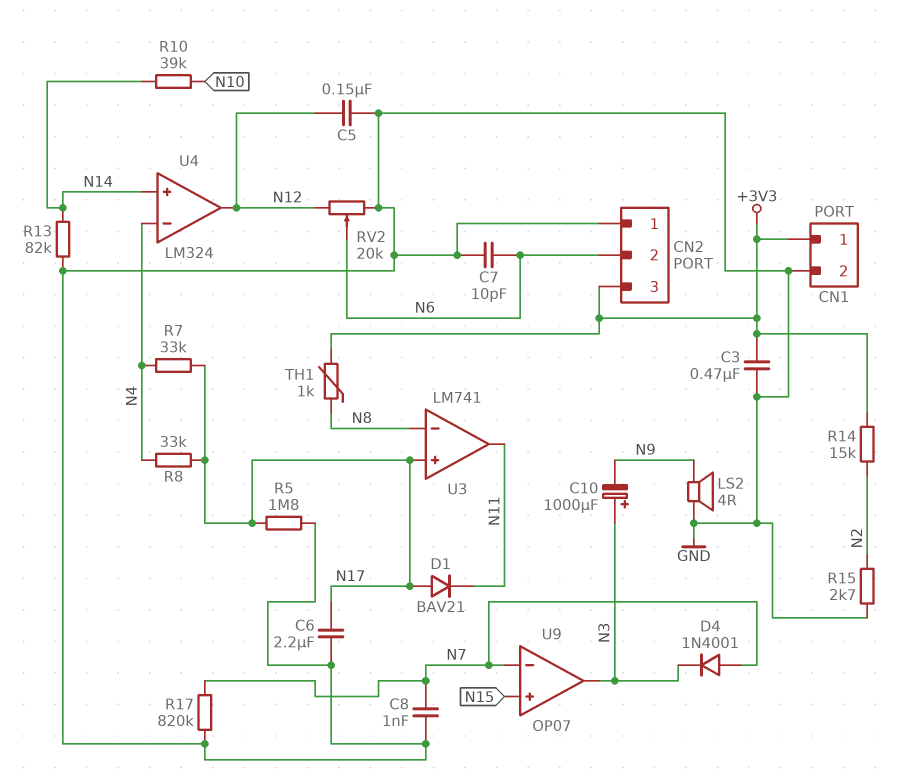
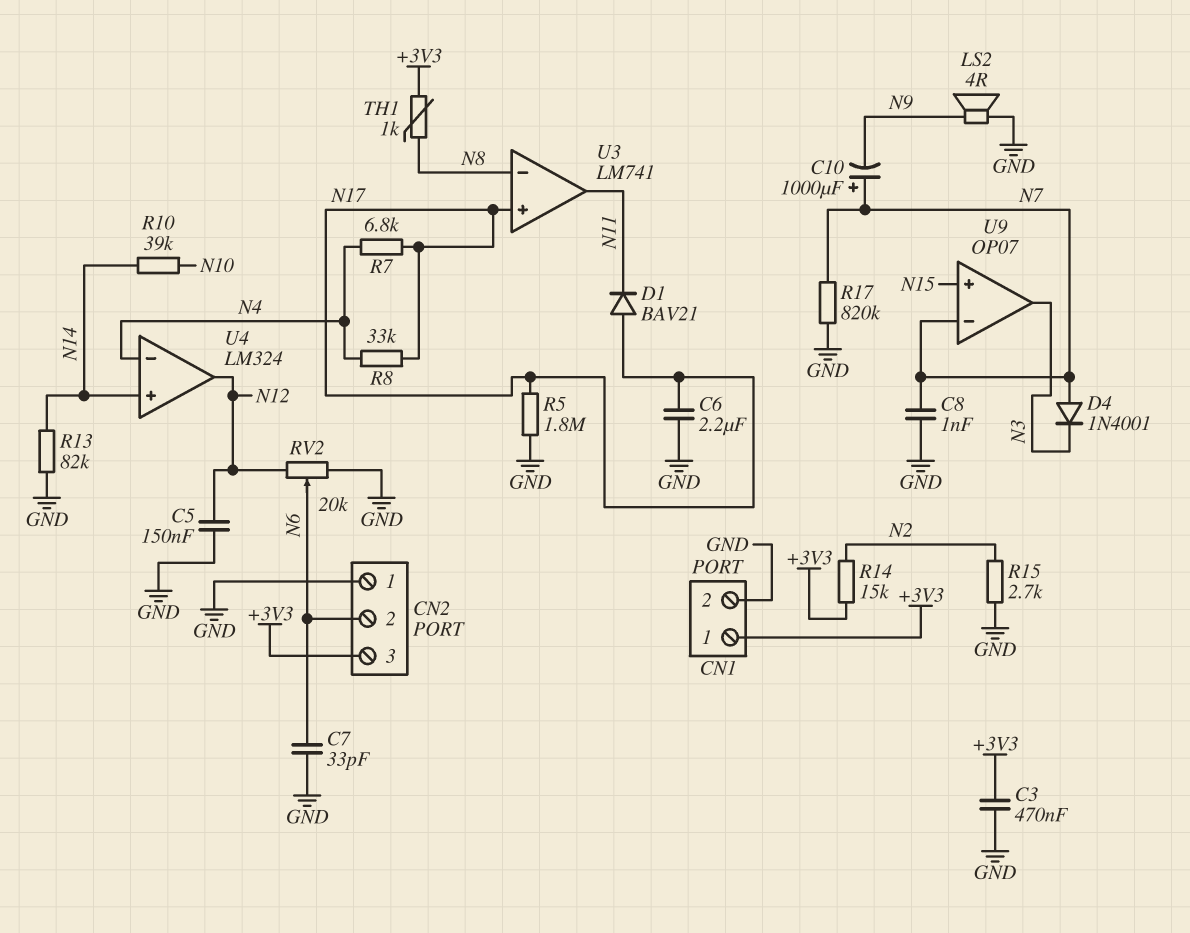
C7: 10pF (GND, N6) -> 33pF (GND, N6)
C10: 1000uF (plus N3, minus N9) -> 1000uF (plus N7, minus N9)
R7: 33k (N4, N17) -> 6.8k (N4, N17)

